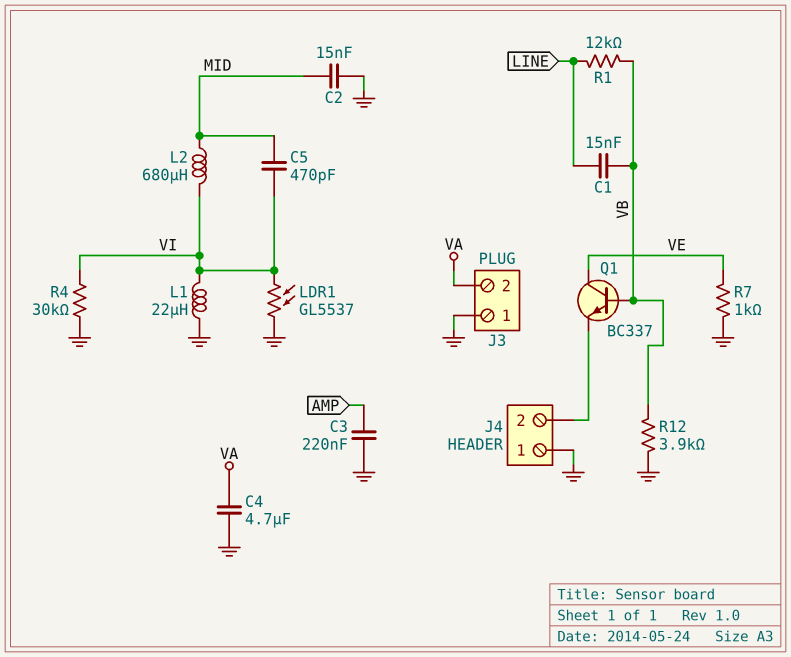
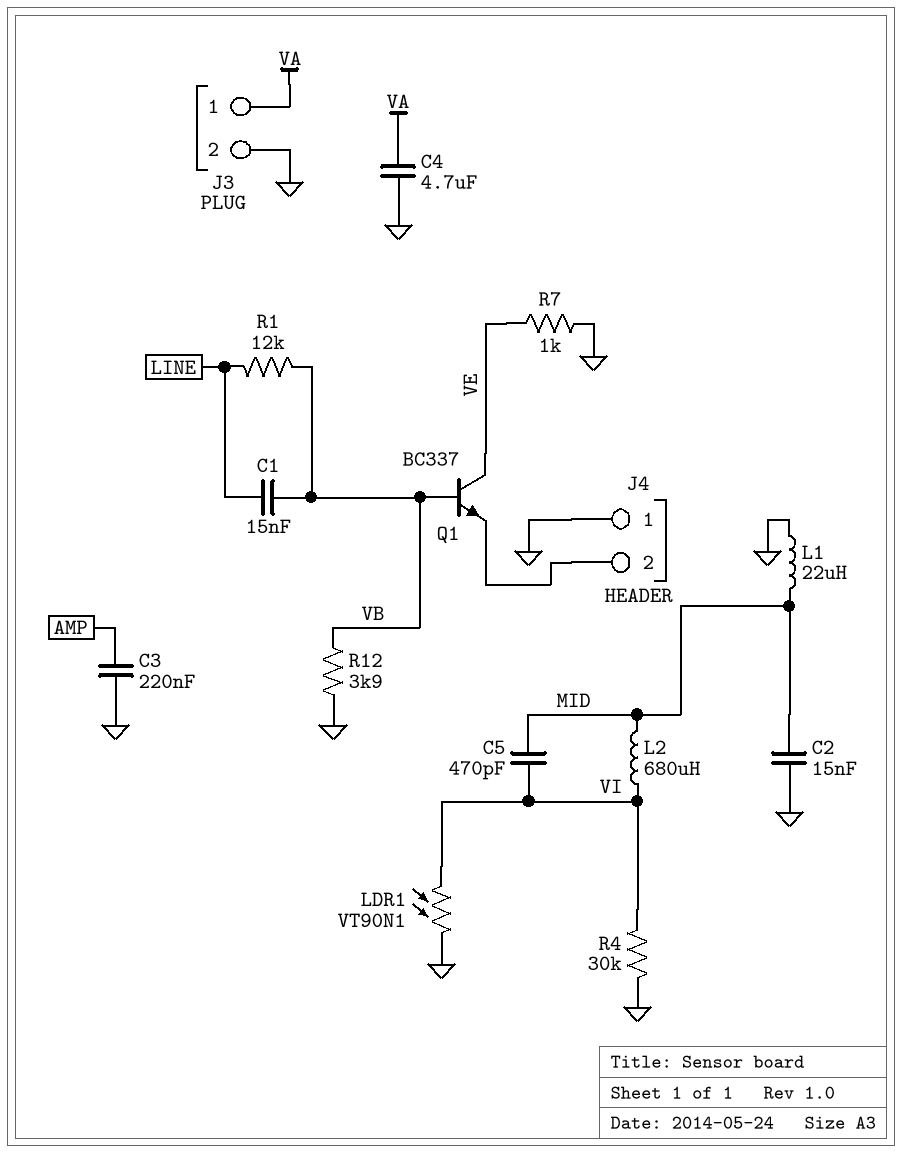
J3 pin 1: GND -> VA
J3 pin 2: VA -> GND
L1: 22uH (GND, VI) -> 22uH (GND, MID)
LDR1: GL5537 (GND, VI) -> VT90N1 (GND, VI)

